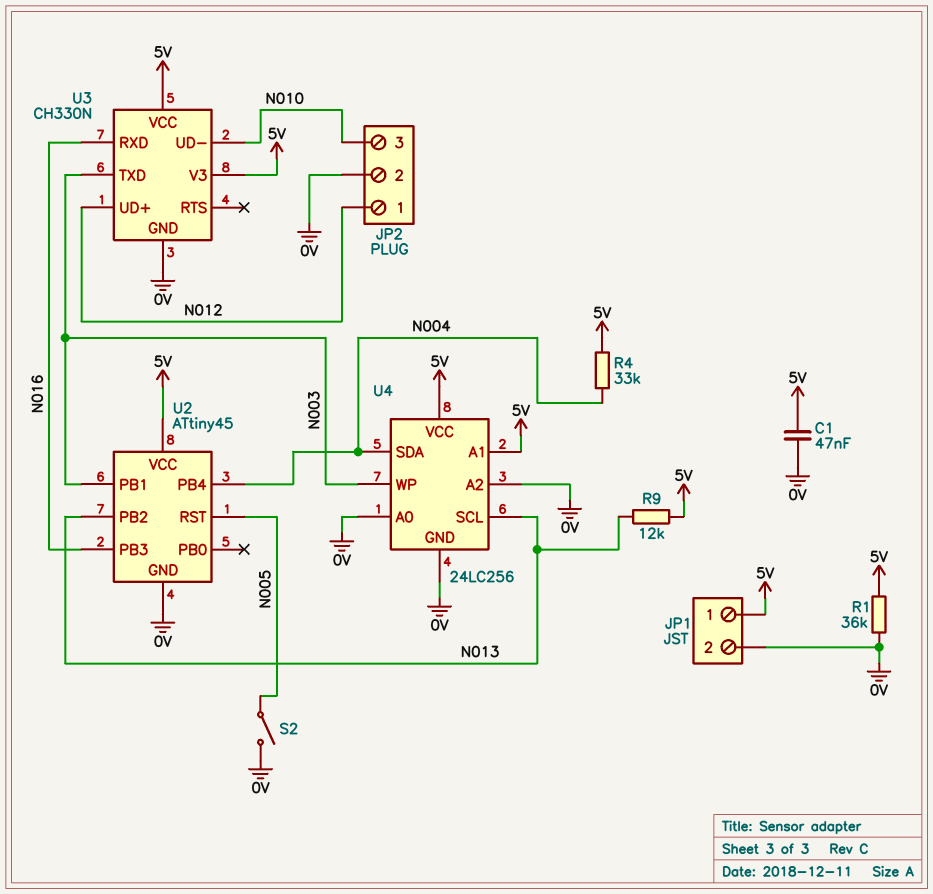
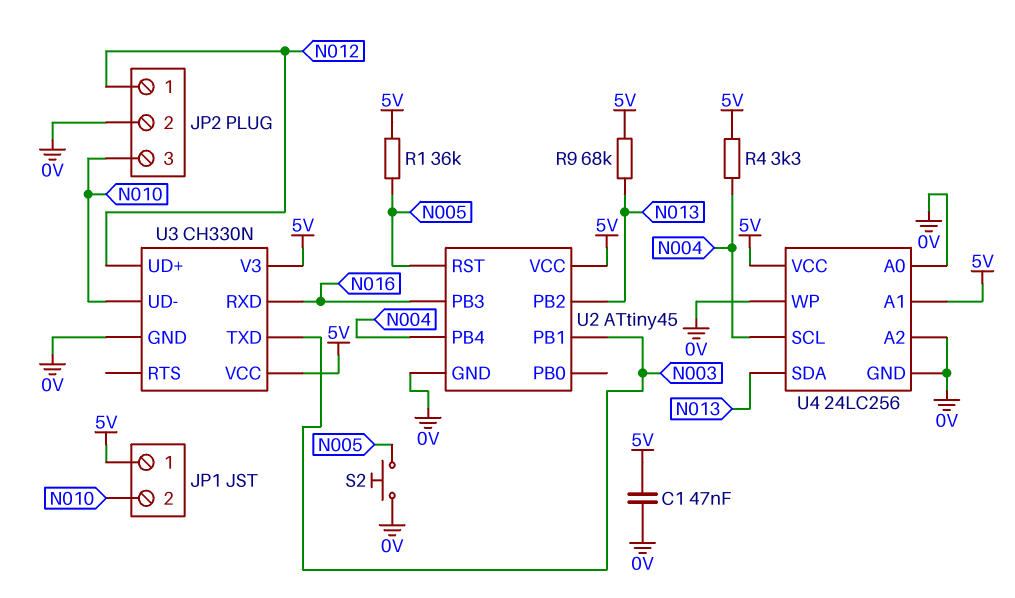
JP1 pin 2: 0V -> N010
R1: 36k (0V, 5V) -> 36k (5V, N005)
R4: 33k (5V, N004) -> 3.3k (5V, N004)
R9: 12k (5V, N013) -> 68k (5V, N013)
S2: switch (0V, N005) -> button (0V, N005)
U4 pin SCL: N013 -> N004
U4 pin SDA: N004 -> N013
U4 pin WP: N003 -> 0V

